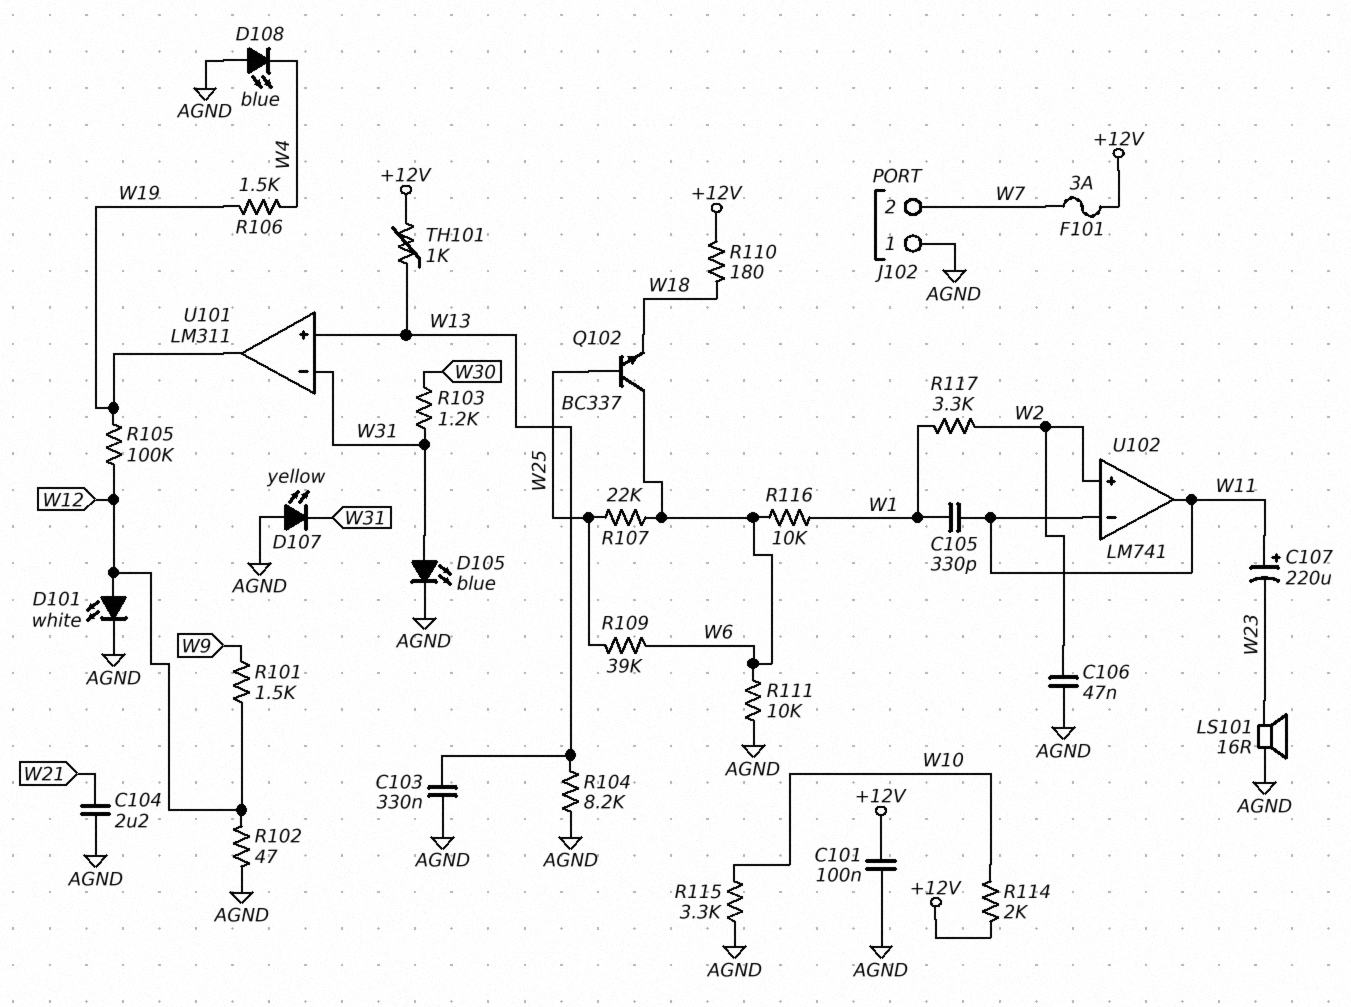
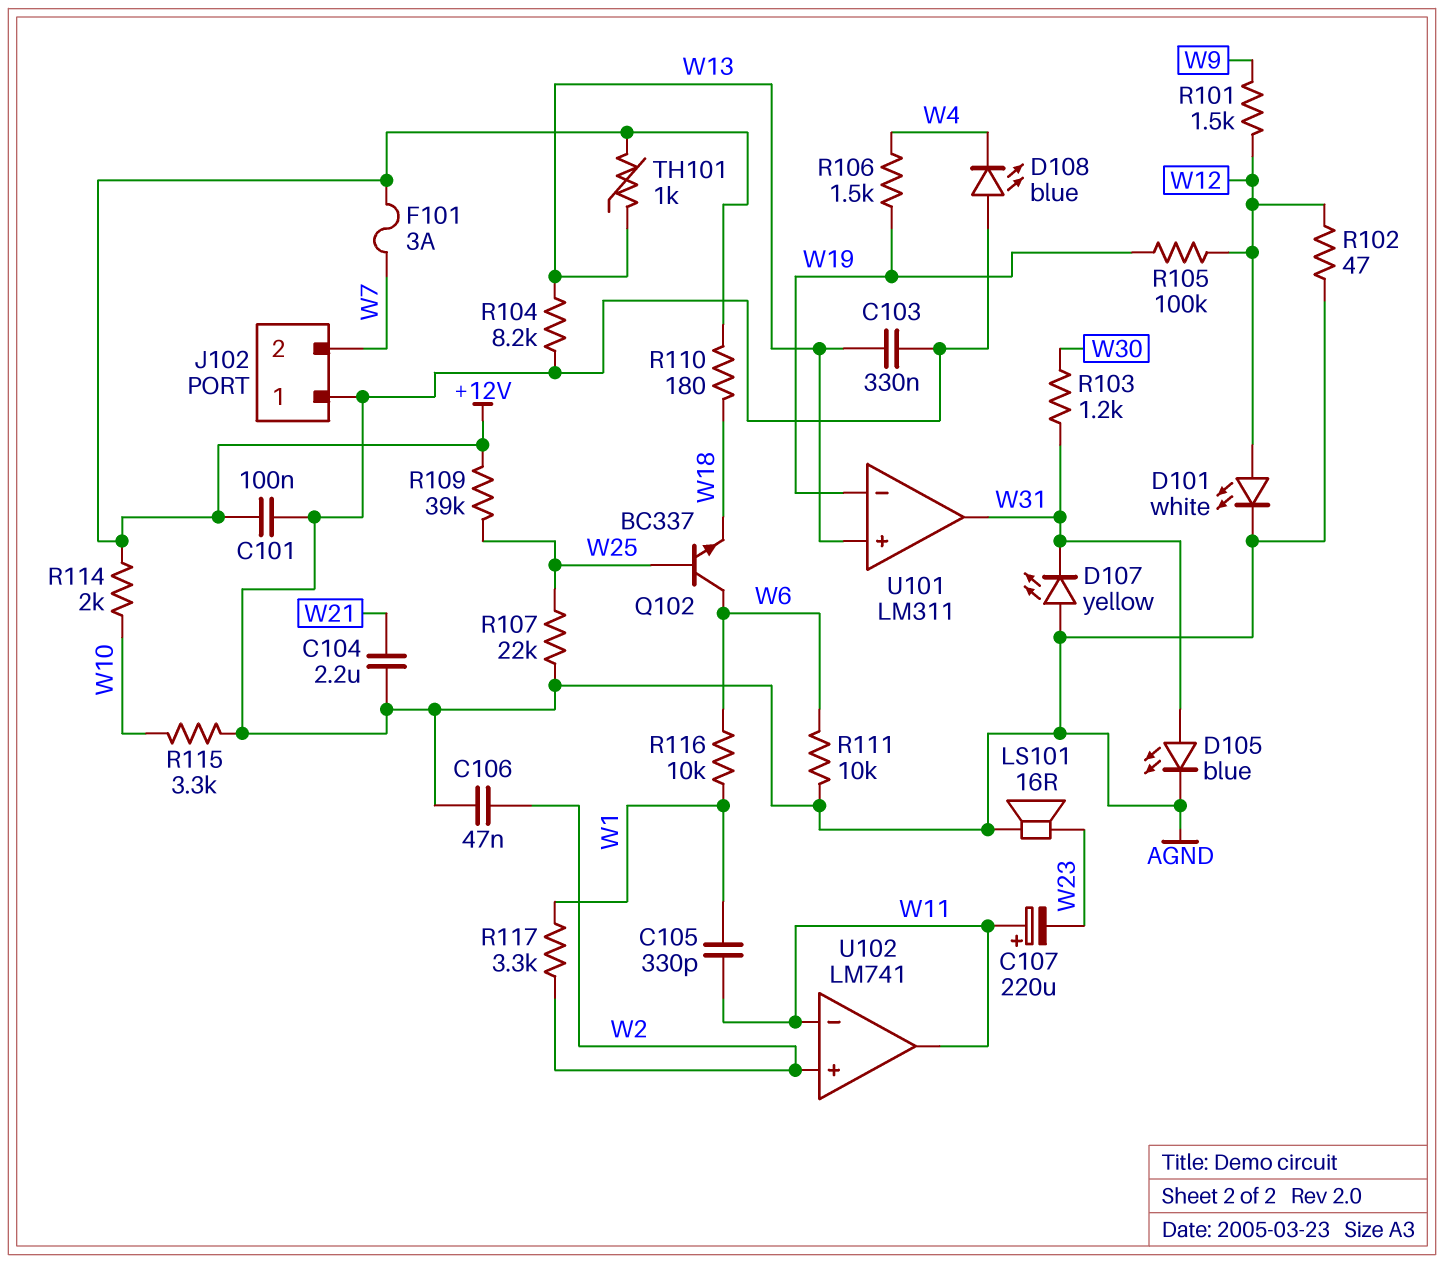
R107: 22k (W6, W25) -> 22k (AGND, W25)
R109: 39k (W6, W25) -> 39k (+12V, W25)
U101 pin in-: W31 -> W19
U101 pin out: W19 -> W31

